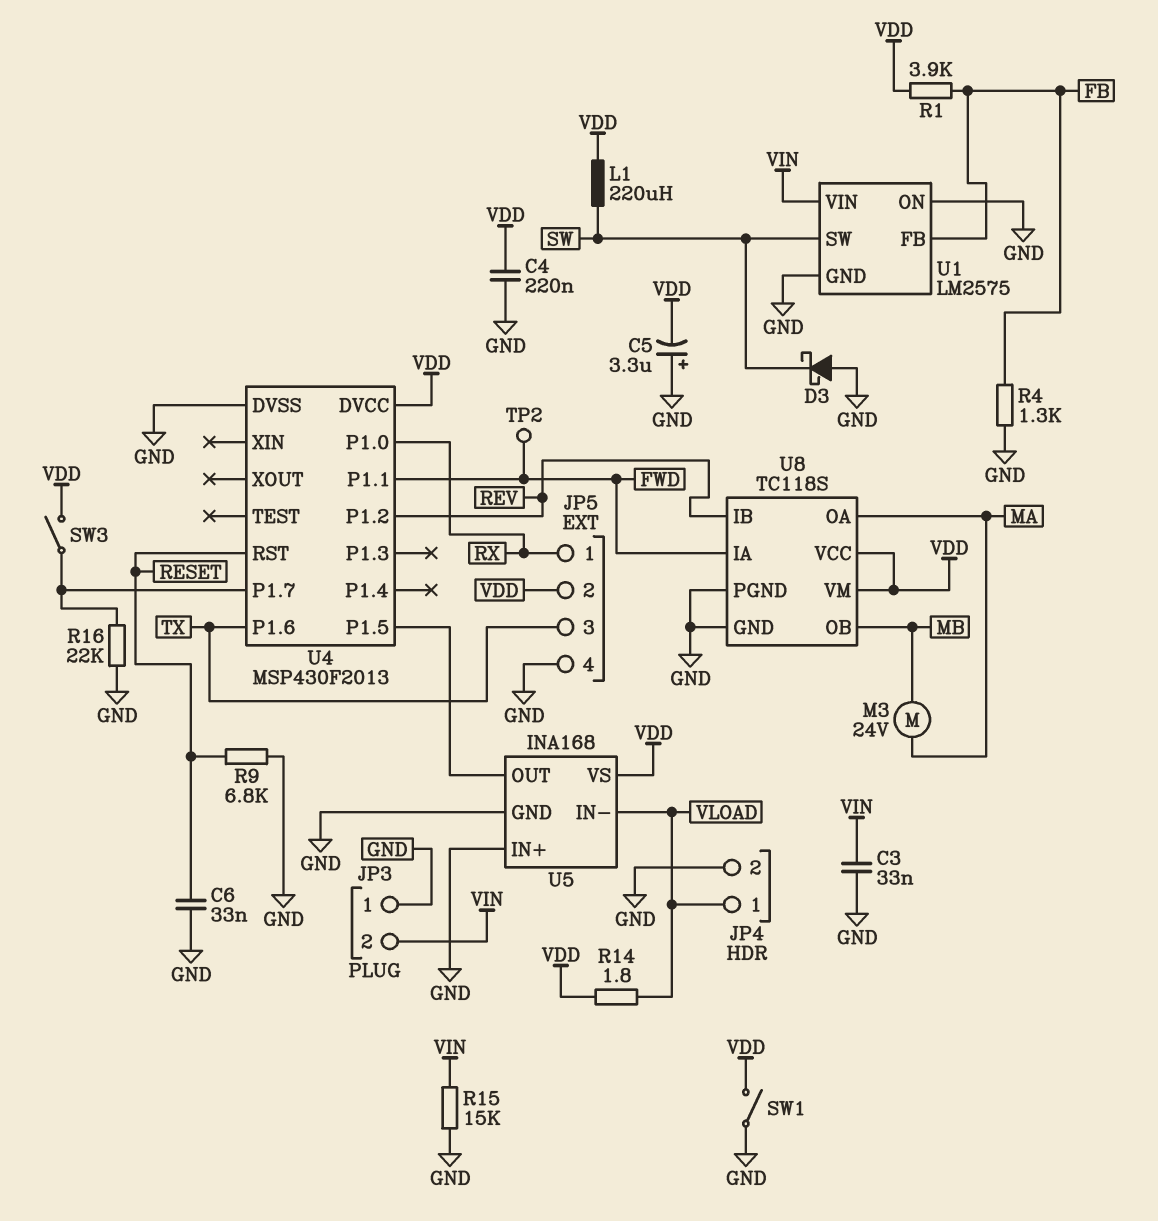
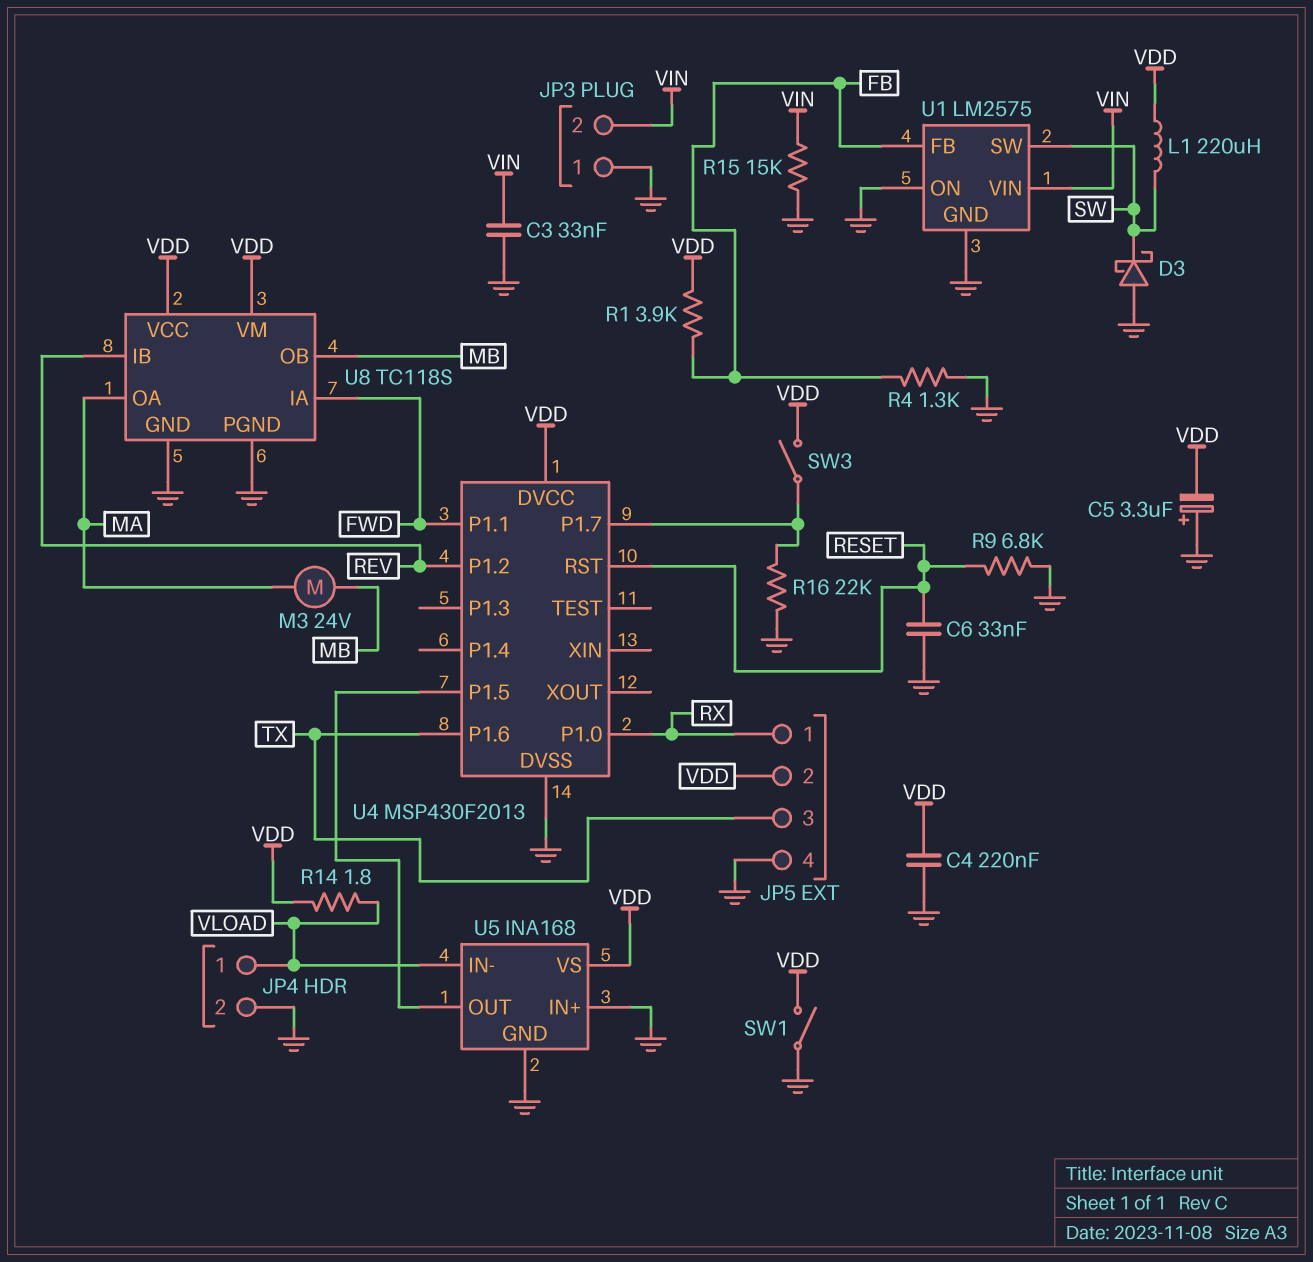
TP2: test point (FWD) -> none

